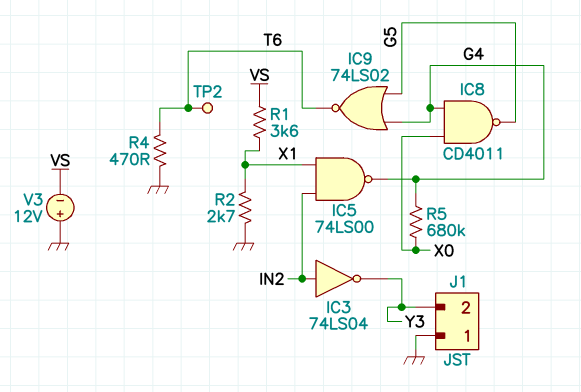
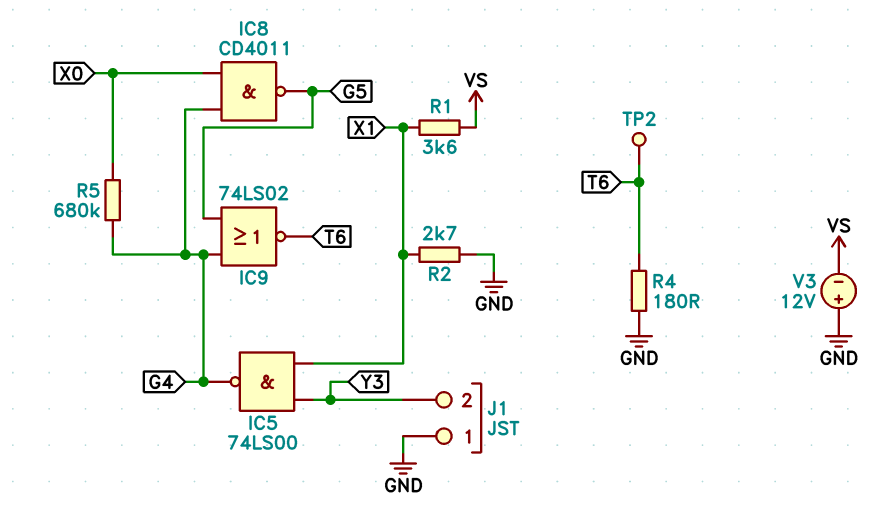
IC3: NOT 74LS04 (in IN2, out Y3) -> none
IC5: NAND 74LS00 (in IN2, in X1, out G4) -> NAND 74LS00 (in X1, in Y3, out G4)
R4: 470 (GND, T6) -> 180 (GND, T6)

